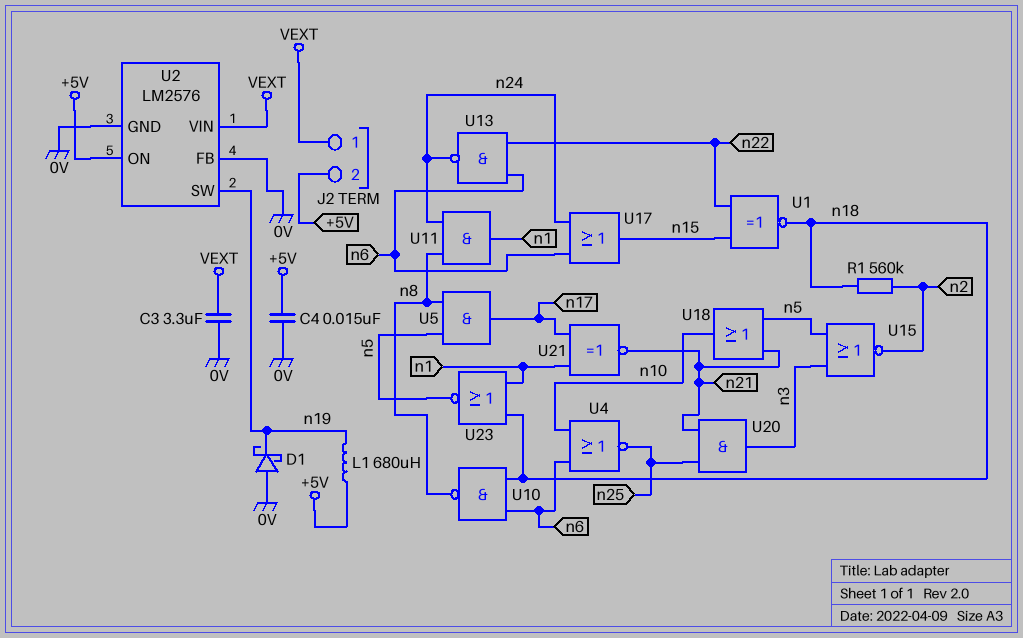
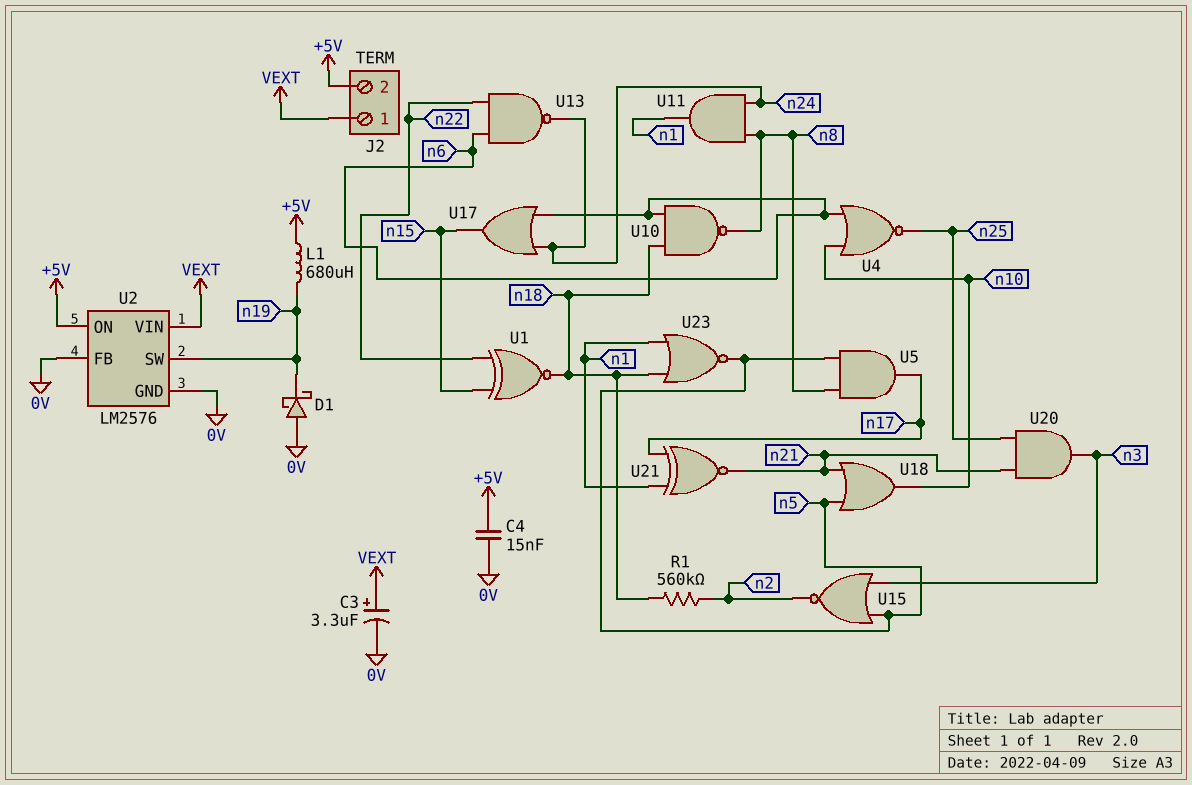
C3: 3.3uF (0V, VEXT) -> 3.3uF (plus VEXT, minus 0V)

